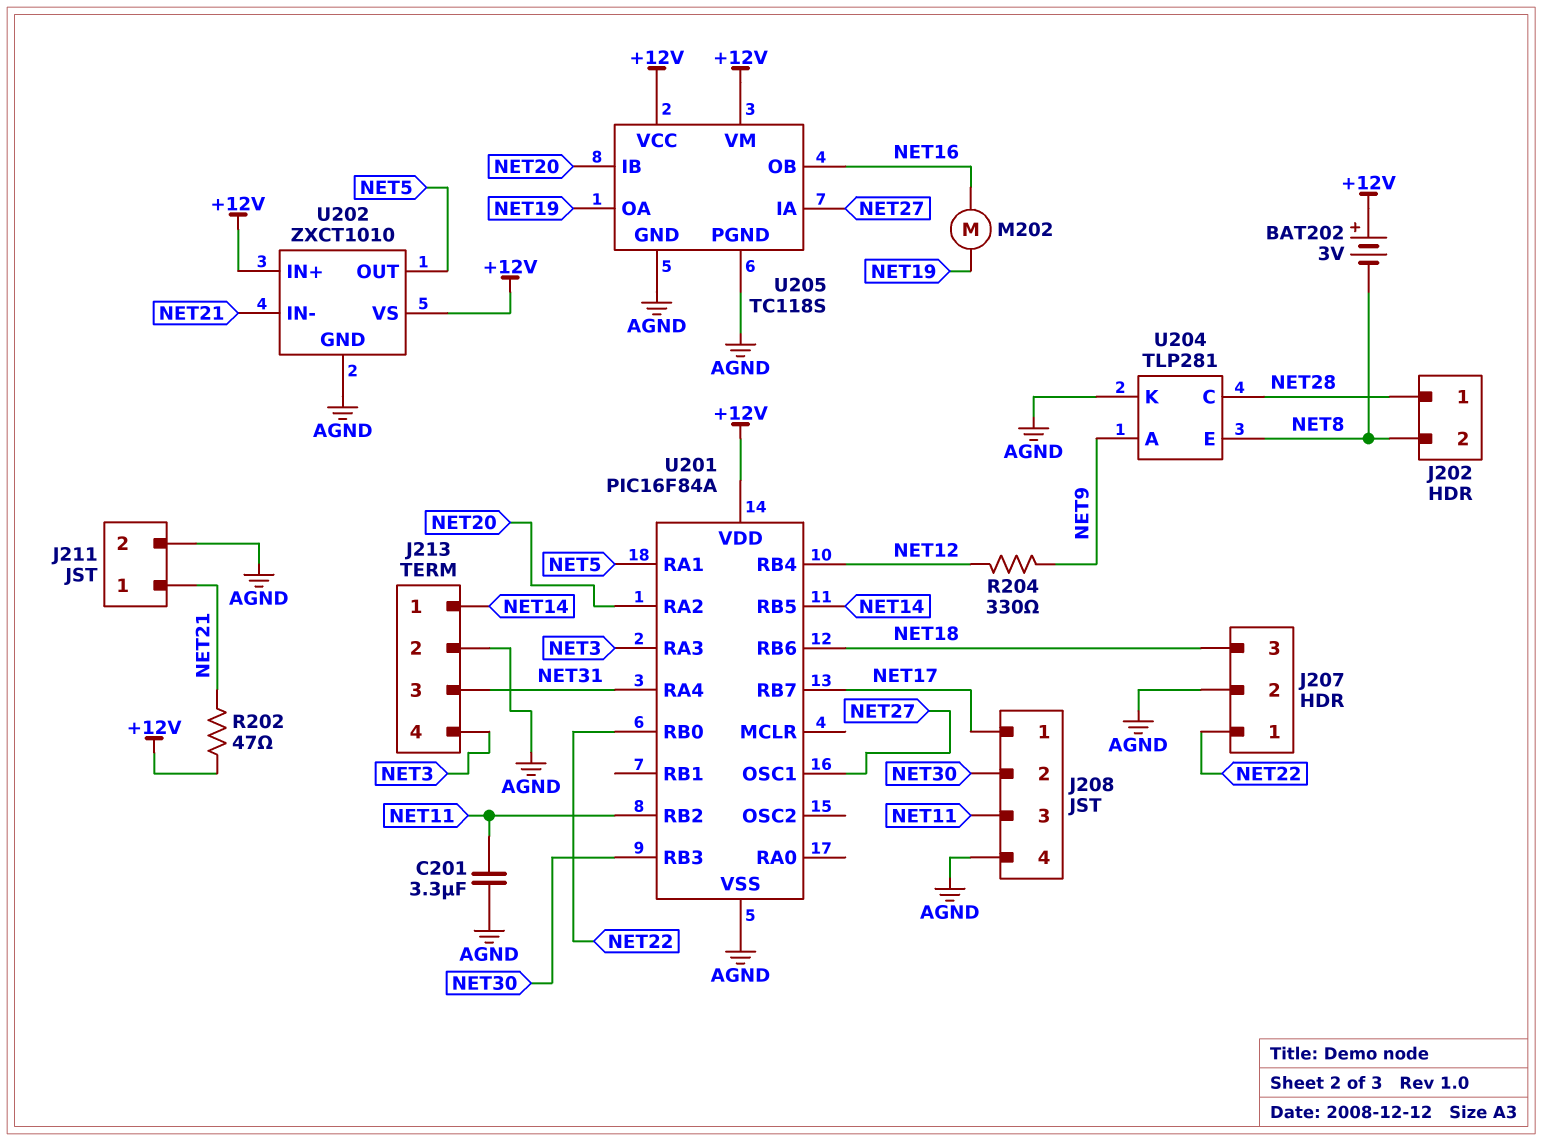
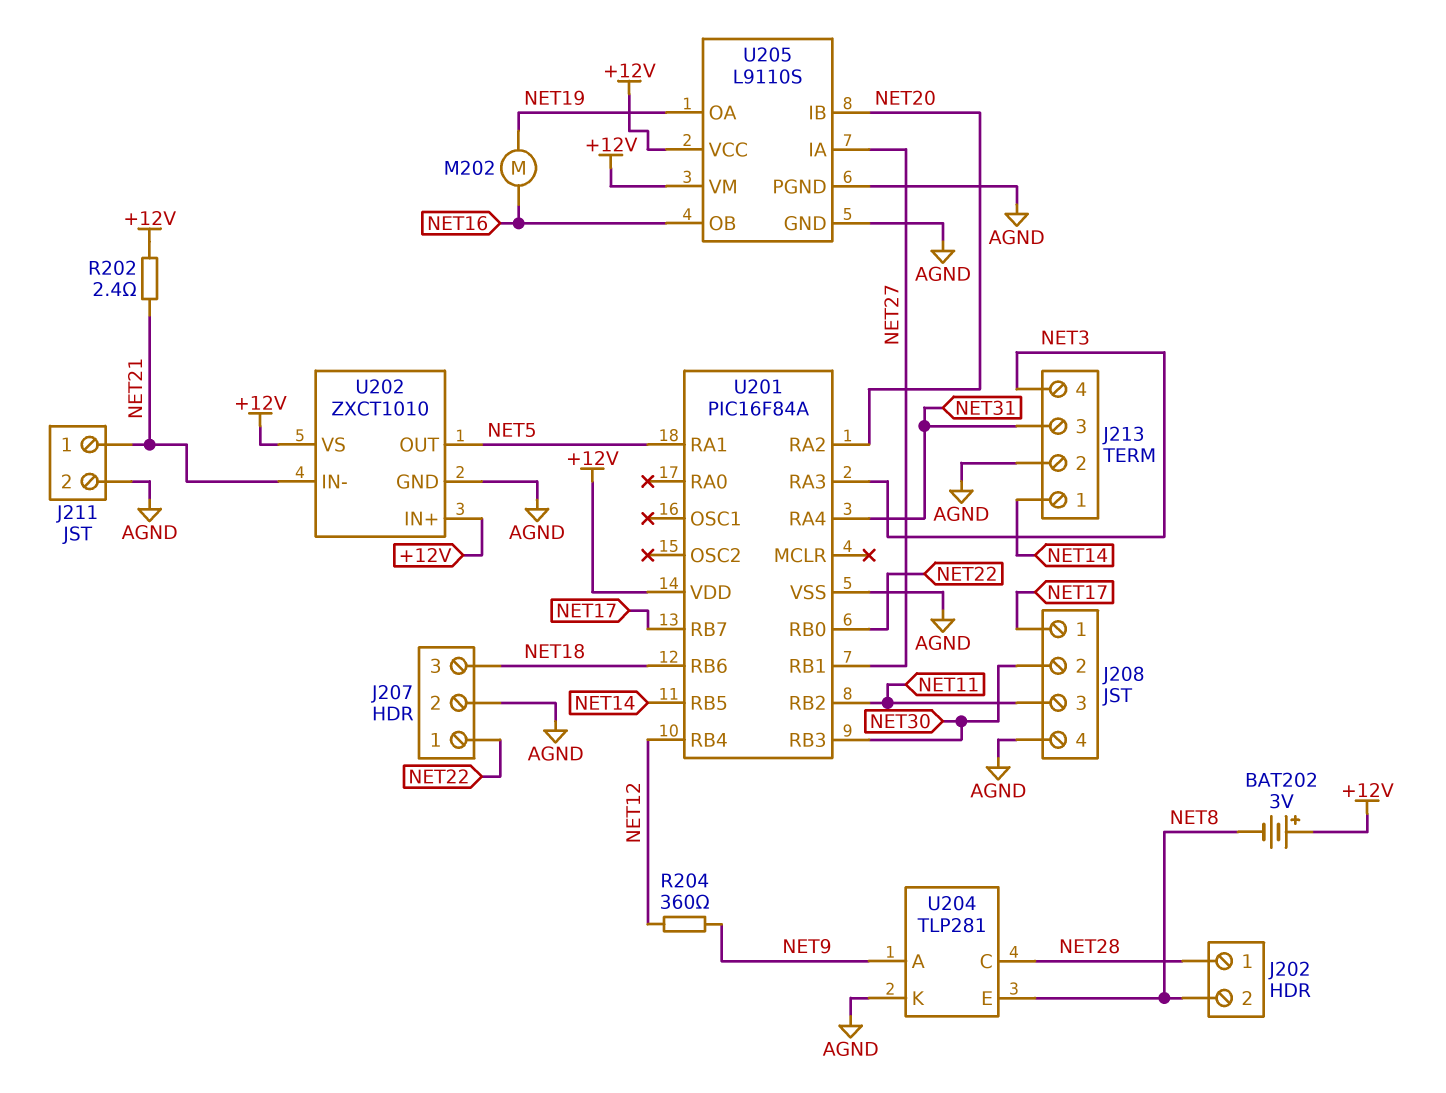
C201: 3.3uF (AGND, NET11) -> none
R202: 47 (+12V, NET21) -> 2.4 (+12V, NET21)
R204: 330 (NET9, NET12) -> 360 (NET9, NET12)
U201 pin OSC1: NET27 -> none
U201 pin RB1: none -> NET27
U205: TC118S -> L9110S

